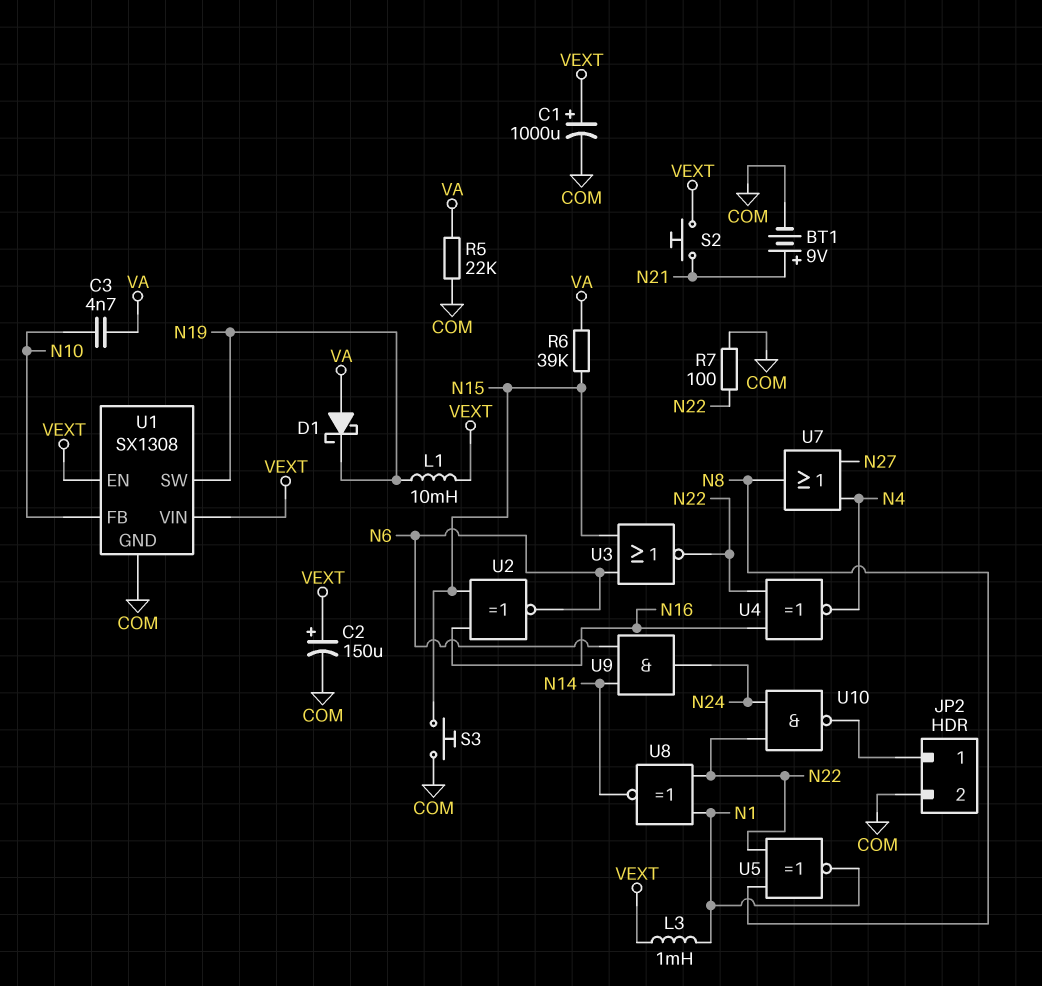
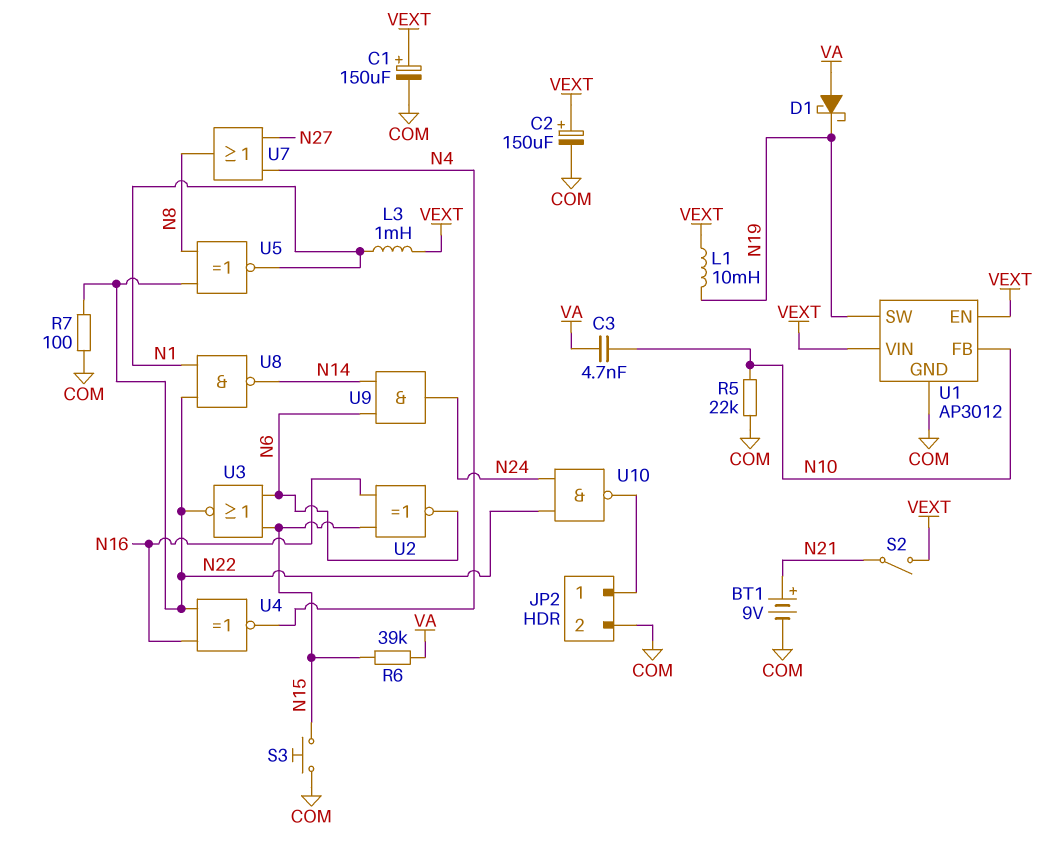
C1: 1000uF (plus VEXT, minus COM) -> 150uF (plus VEXT, minus COM)
R5: 22k (COM, VA) -> 22k (COM, N10)
S2: button (N21, VEXT) -> switch (N21, VEXT)
U1: SX1308 -> AP3012
U8: XNOR (in N1, in N22, out N14) -> NAND (in N1, in N22, out N14)

